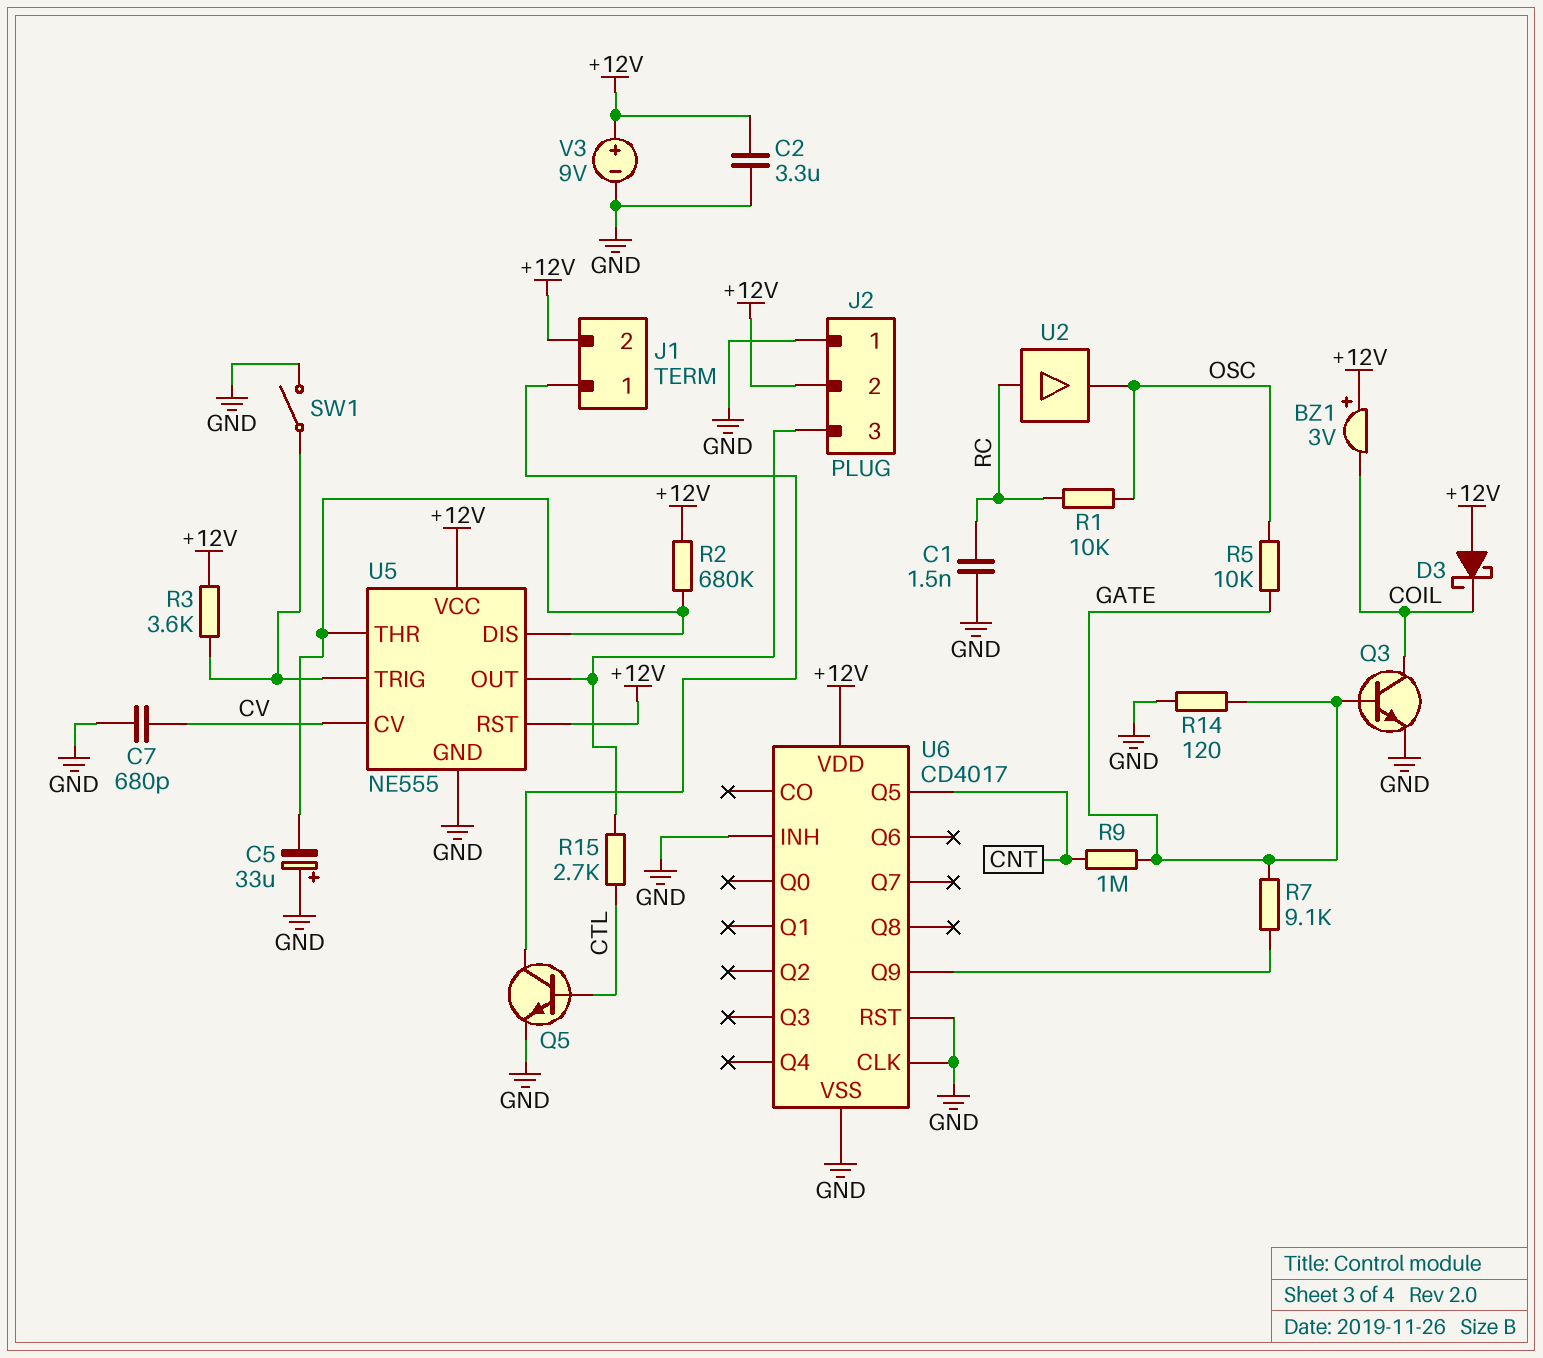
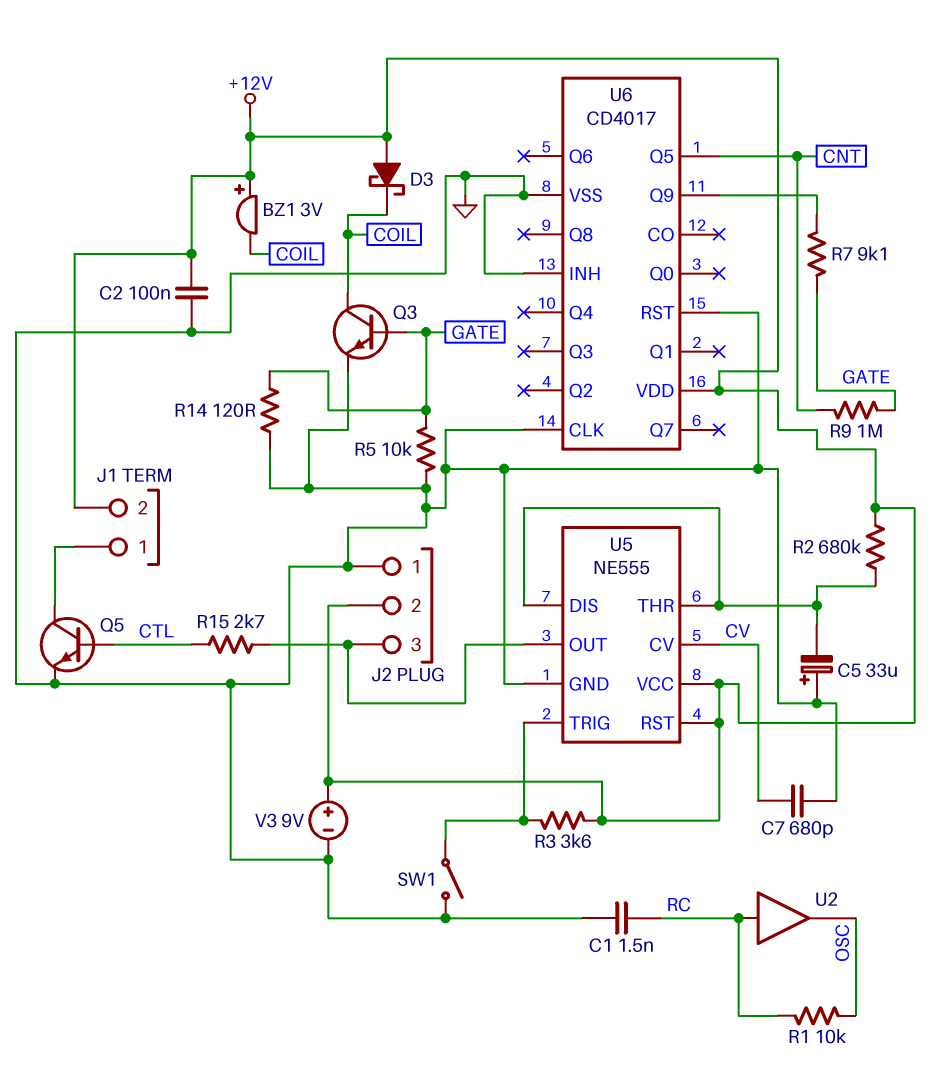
C2: 3.3uF (+12V, GND) -> 100nF (+12V, GND)
R5: 10k (GATE, OSC) -> 10k (GATE, GND)

